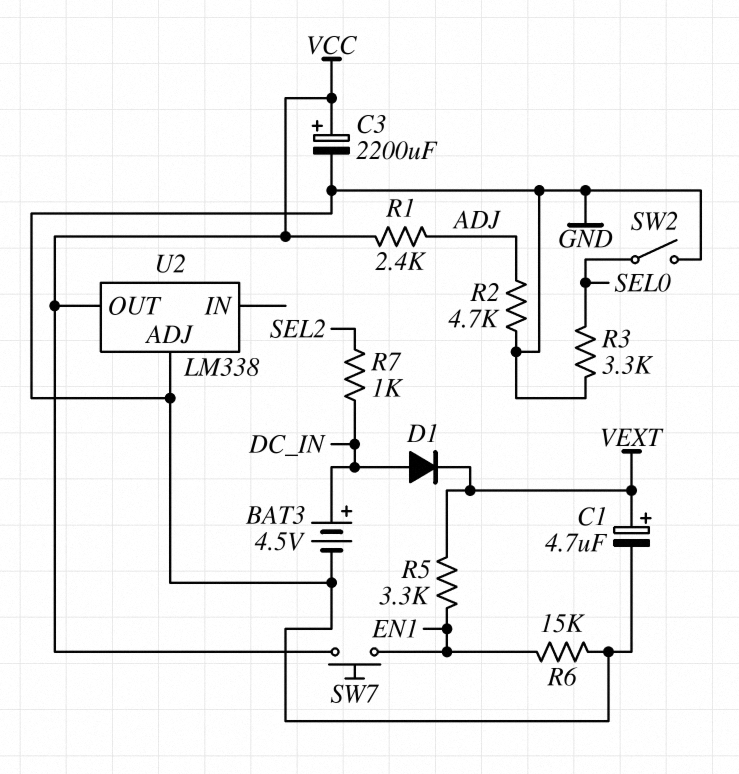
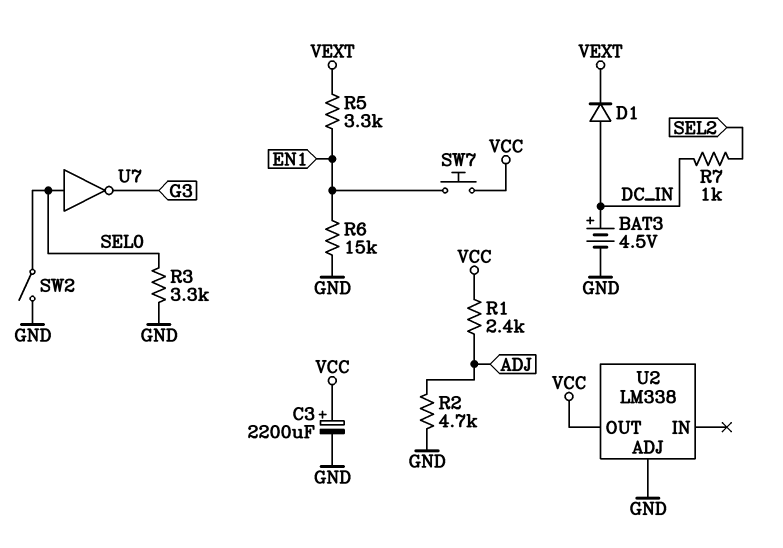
C1: 4.7uF (plus VEXT, minus GND) -> none
U7: none -> NOT (in SEL0, out G3)

